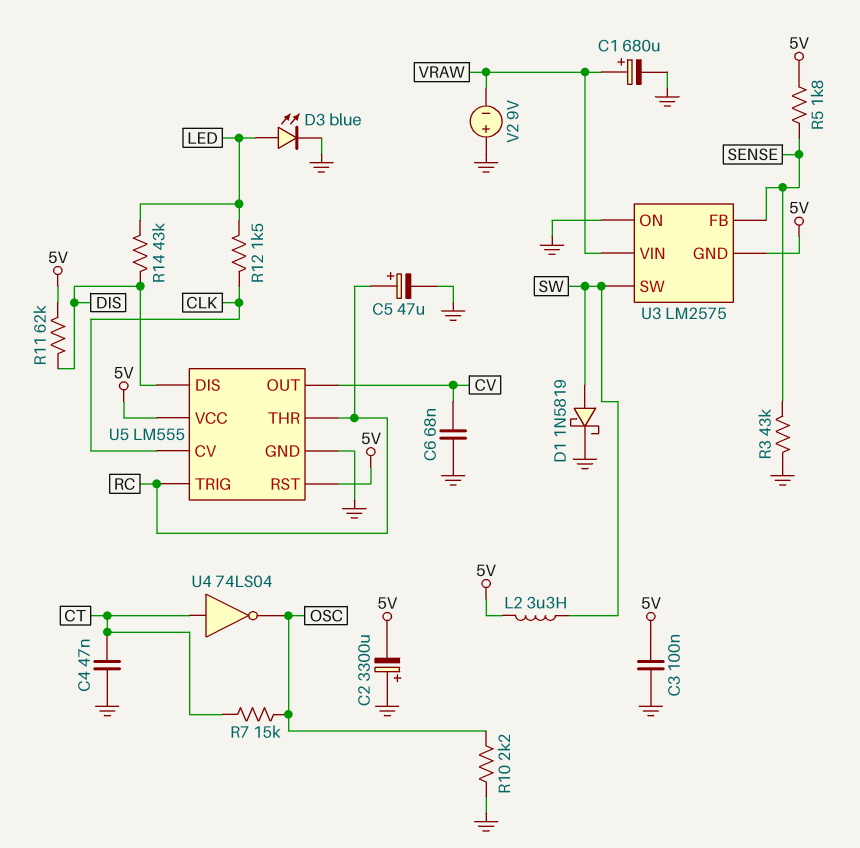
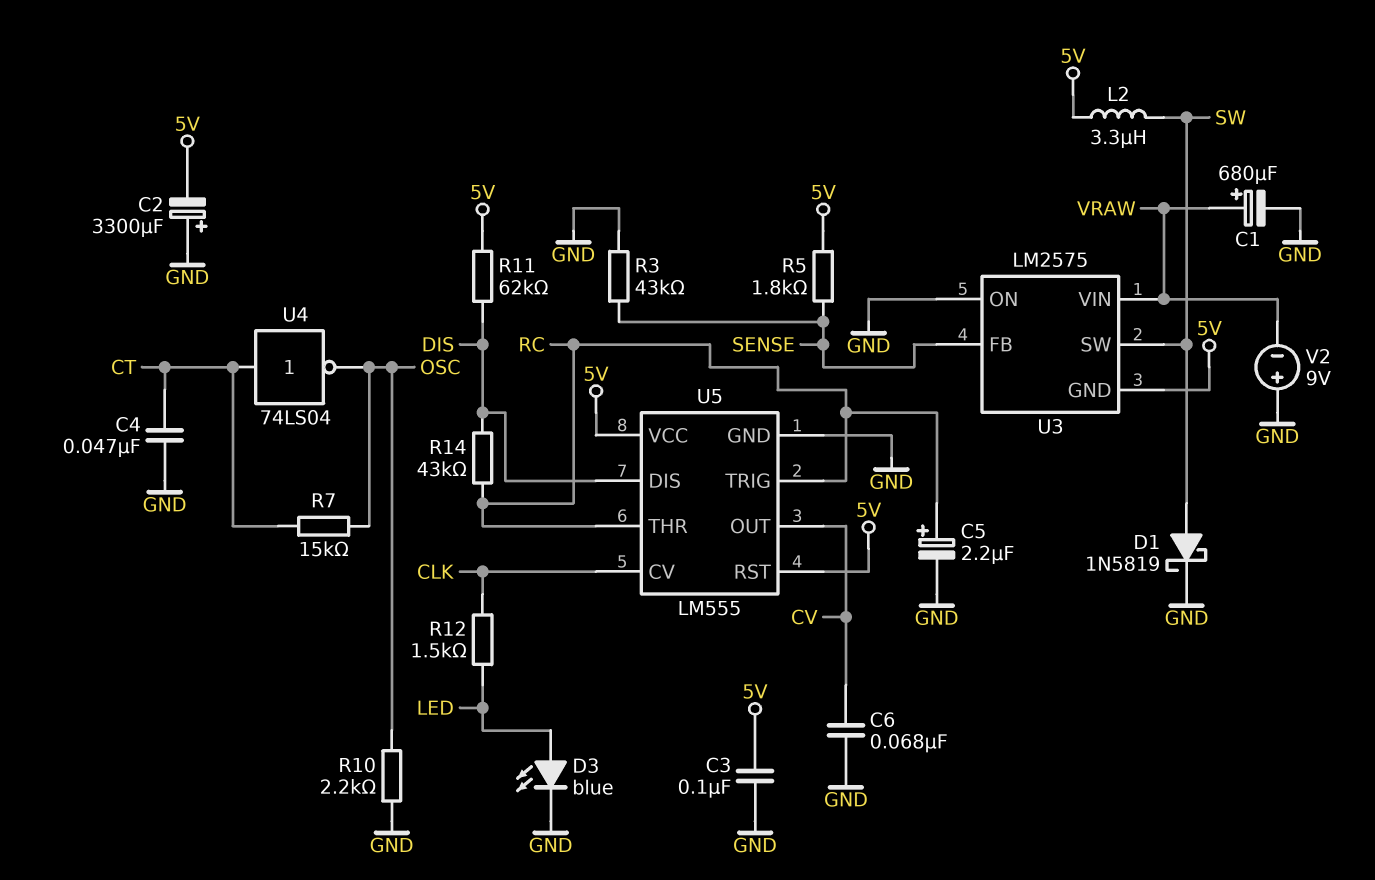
C5: 47uF (plus RC, minus GND) -> 2.2uF (plus RC, minus GND)
R14: 43k (DIS, LED) -> 43k (DIS, RC)

